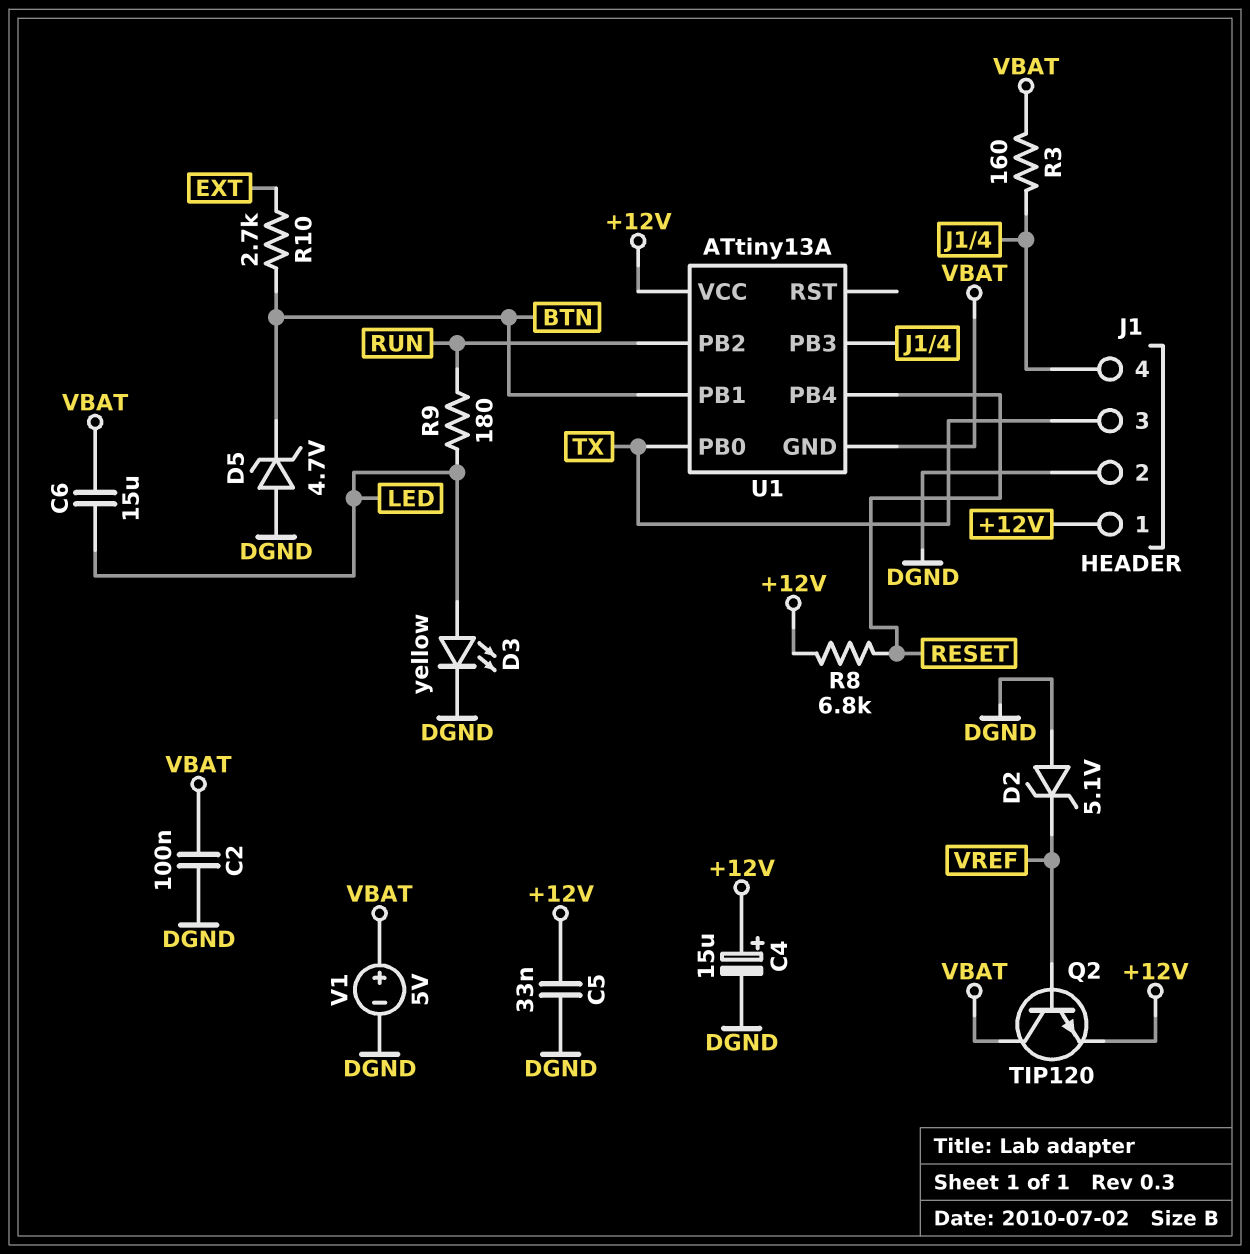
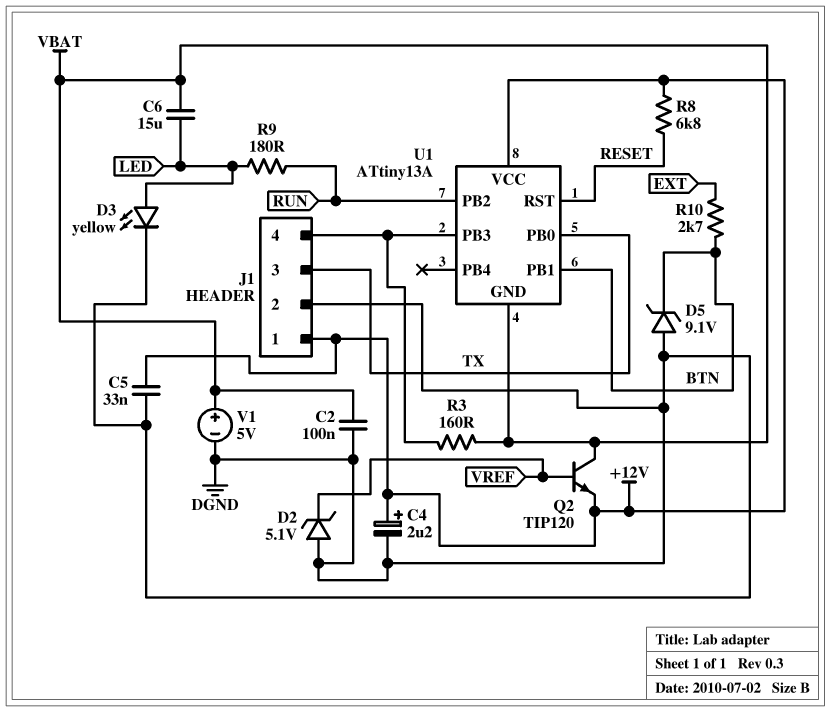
C4: 15uF (plus +12V, minus DGND) -> 2.2uF (plus +12V, minus DGND)
D5: zener 4.7V (A DGND, K BTN) -> zener 9.1V (A DGND, K BTN)
U1 pin PB4: RESET -> none
U1 pin RST: none -> RESET

